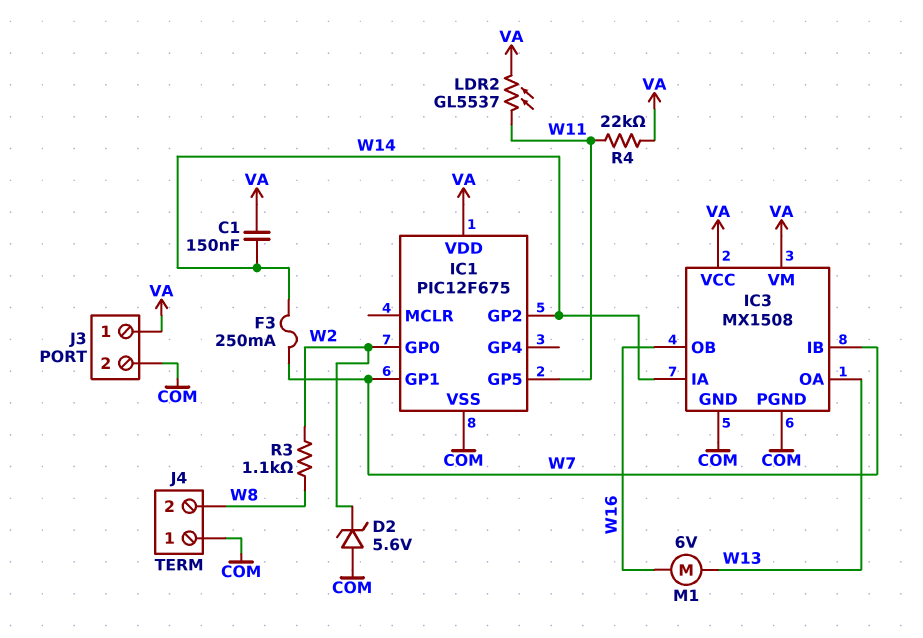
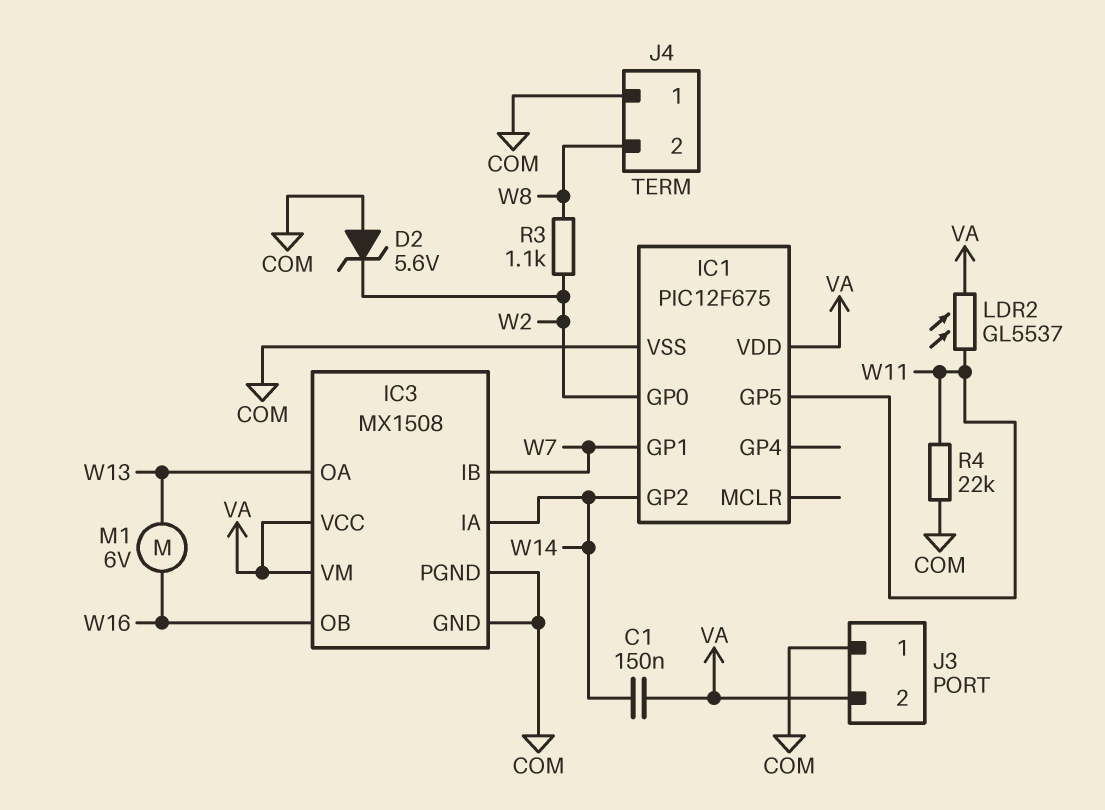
F3: 250mA (W7, W14) -> none
J3 pin 1: VA -> COM
J3 pin 2: COM -> VA
R4: 22k (VA, W11) -> 22k (COM, W11)

